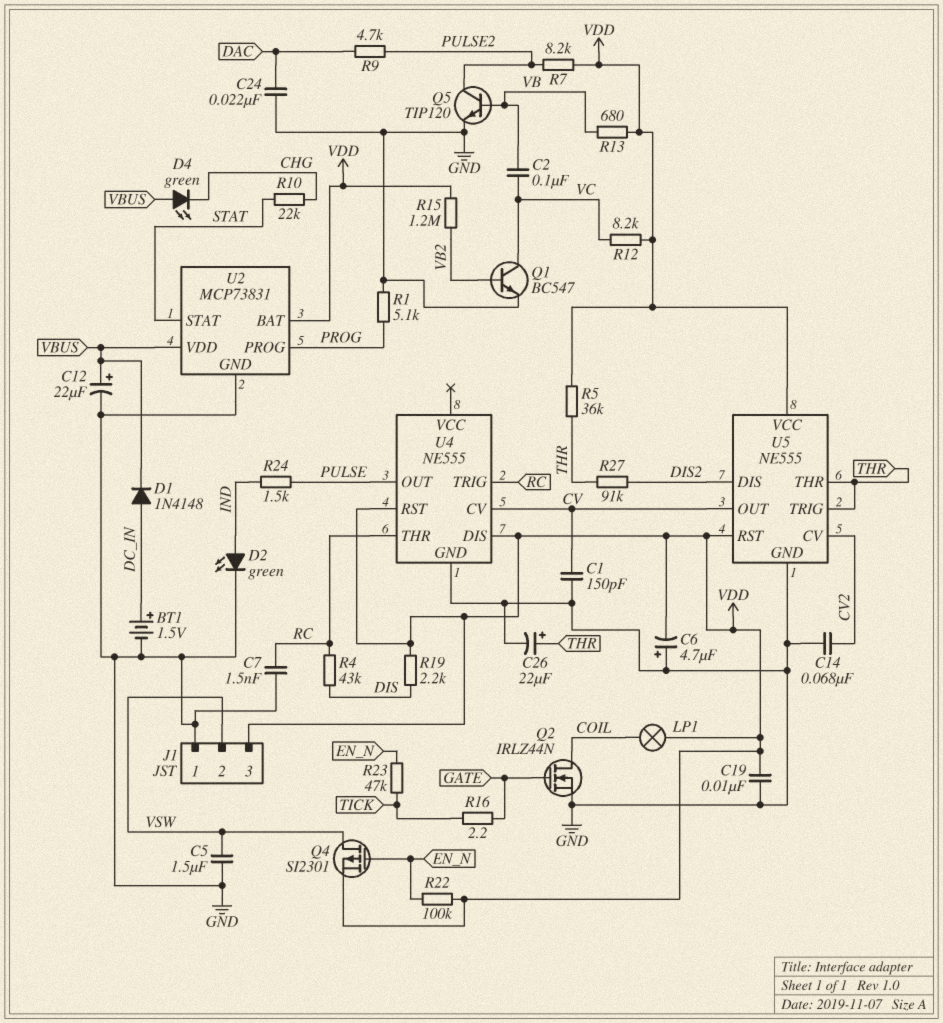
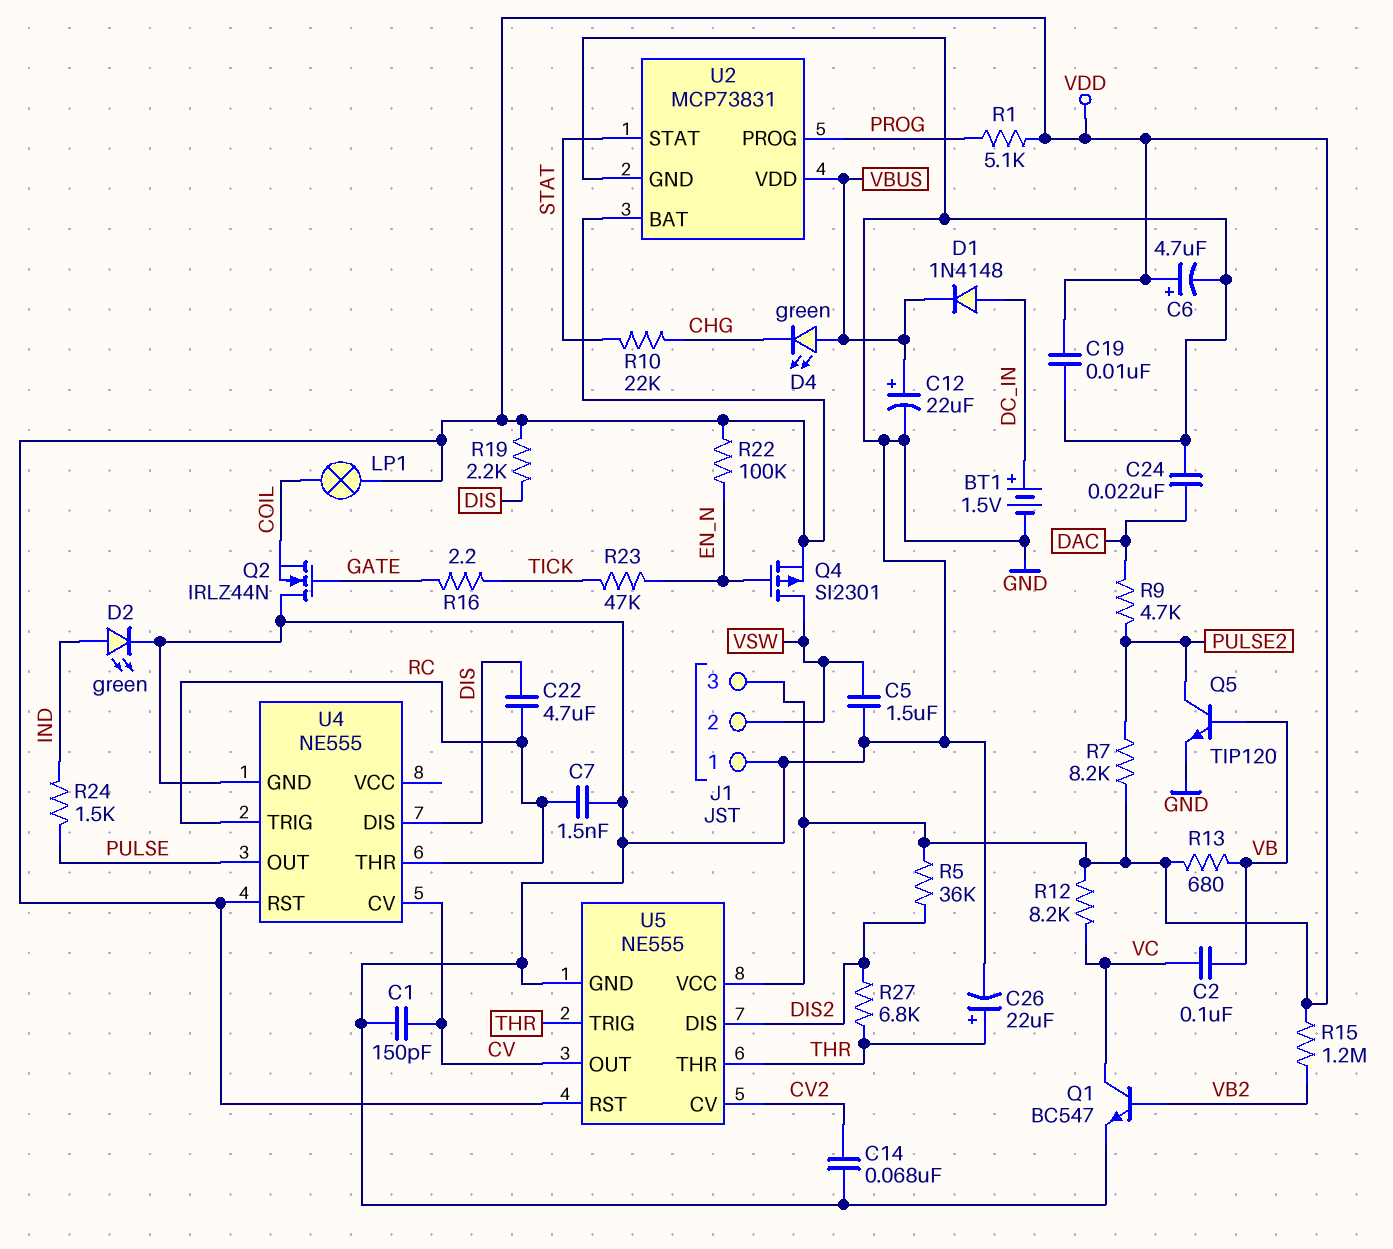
C6: 4.7uF (plus GND, minus VDD) -> 4.7uF (plus VDD, minus GND)
C22: none -> 4.7uF (DIS, RC)
Q2: NMOS IRLZ44N (G GATE, D COIL, S GND) -> NMOS IRLZ44N (G GATE, D GND, S COIL)
R1: 5.1k (GND, PROG) -> 5.1k (PROG, VDD)
R4: 43k (DIS, RC) -> none
R5: 36k (THR, VDD) -> 36k (DIS2, VDD)
R27: 91k (DIS2, THR) -> 6.8k (DIS2, THR)
U4 pin DIS: VDD -> DIS

